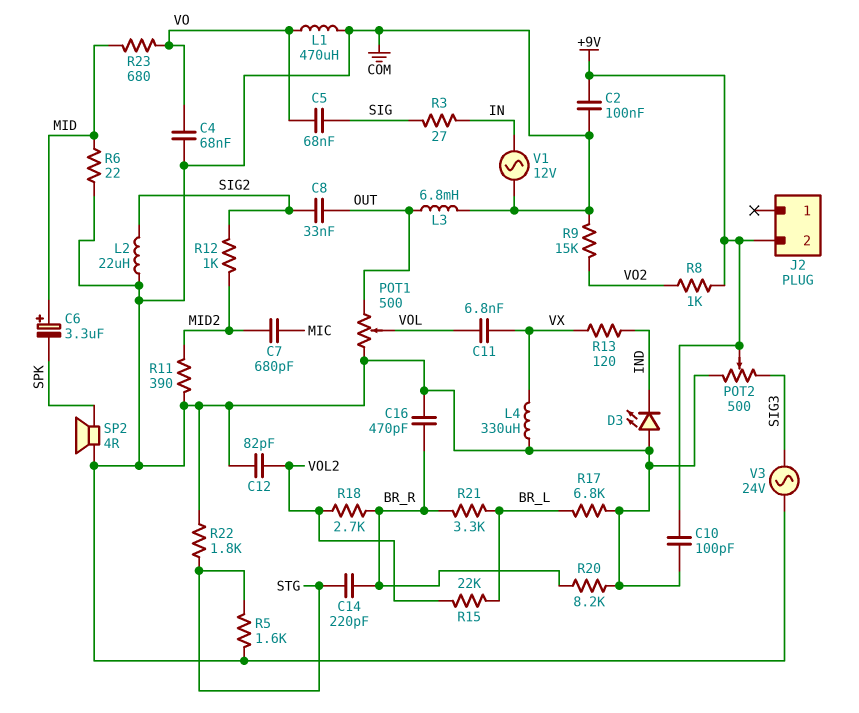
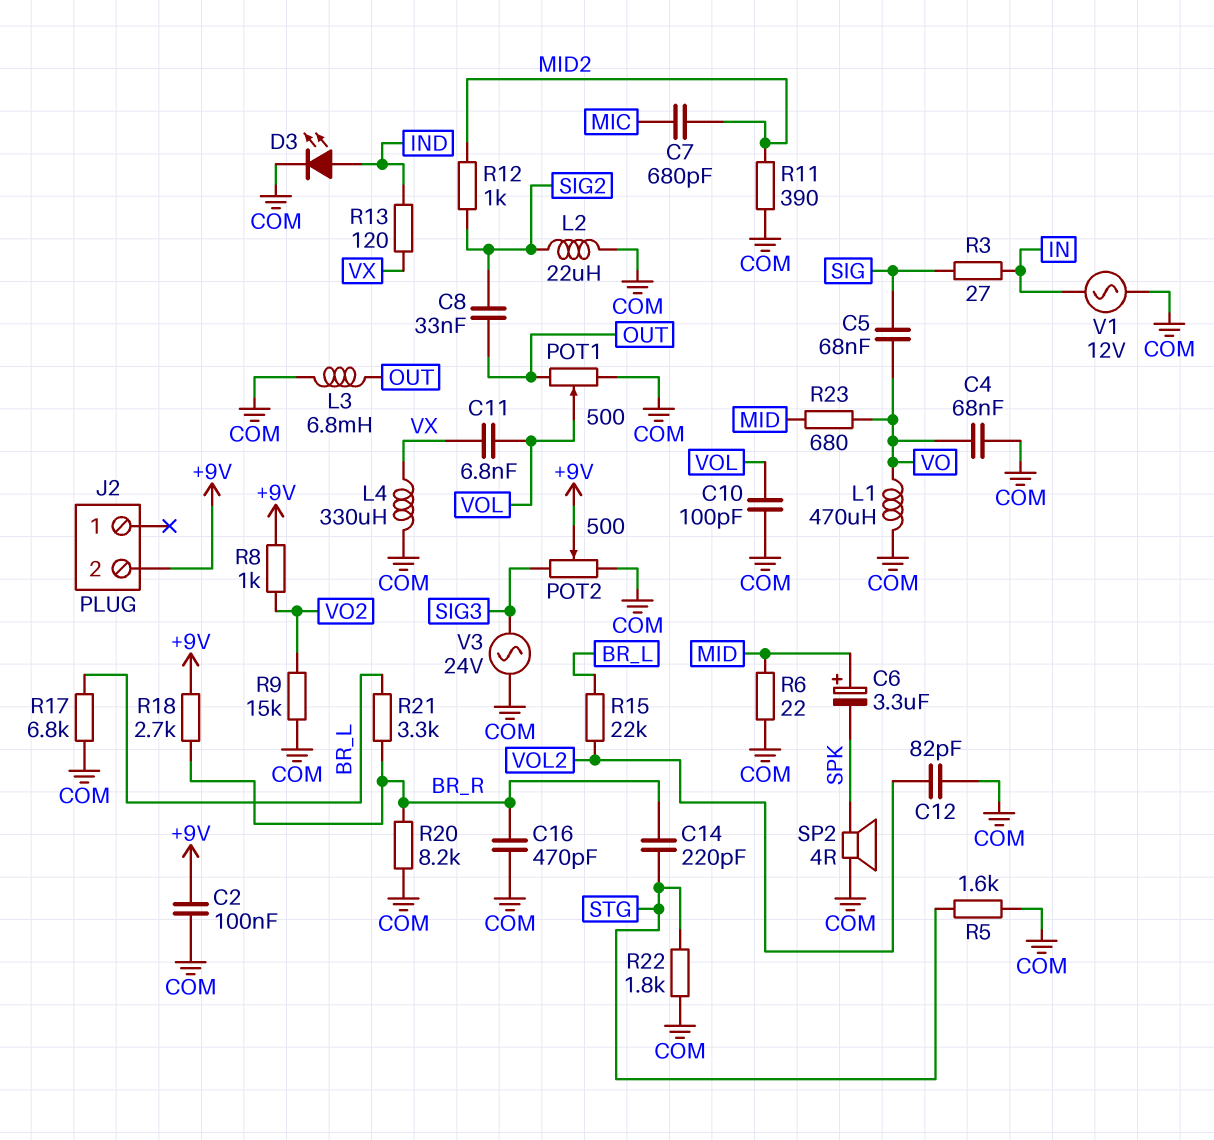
C10: 100pF (+9V, COM) -> 100pF (COM, VOL)
D3: LED (A COM, K IND) -> LED (A IND, K COM)
R18: 2.7k (BR_R, VOL2) -> 2.7k (+9V, BR_R)

